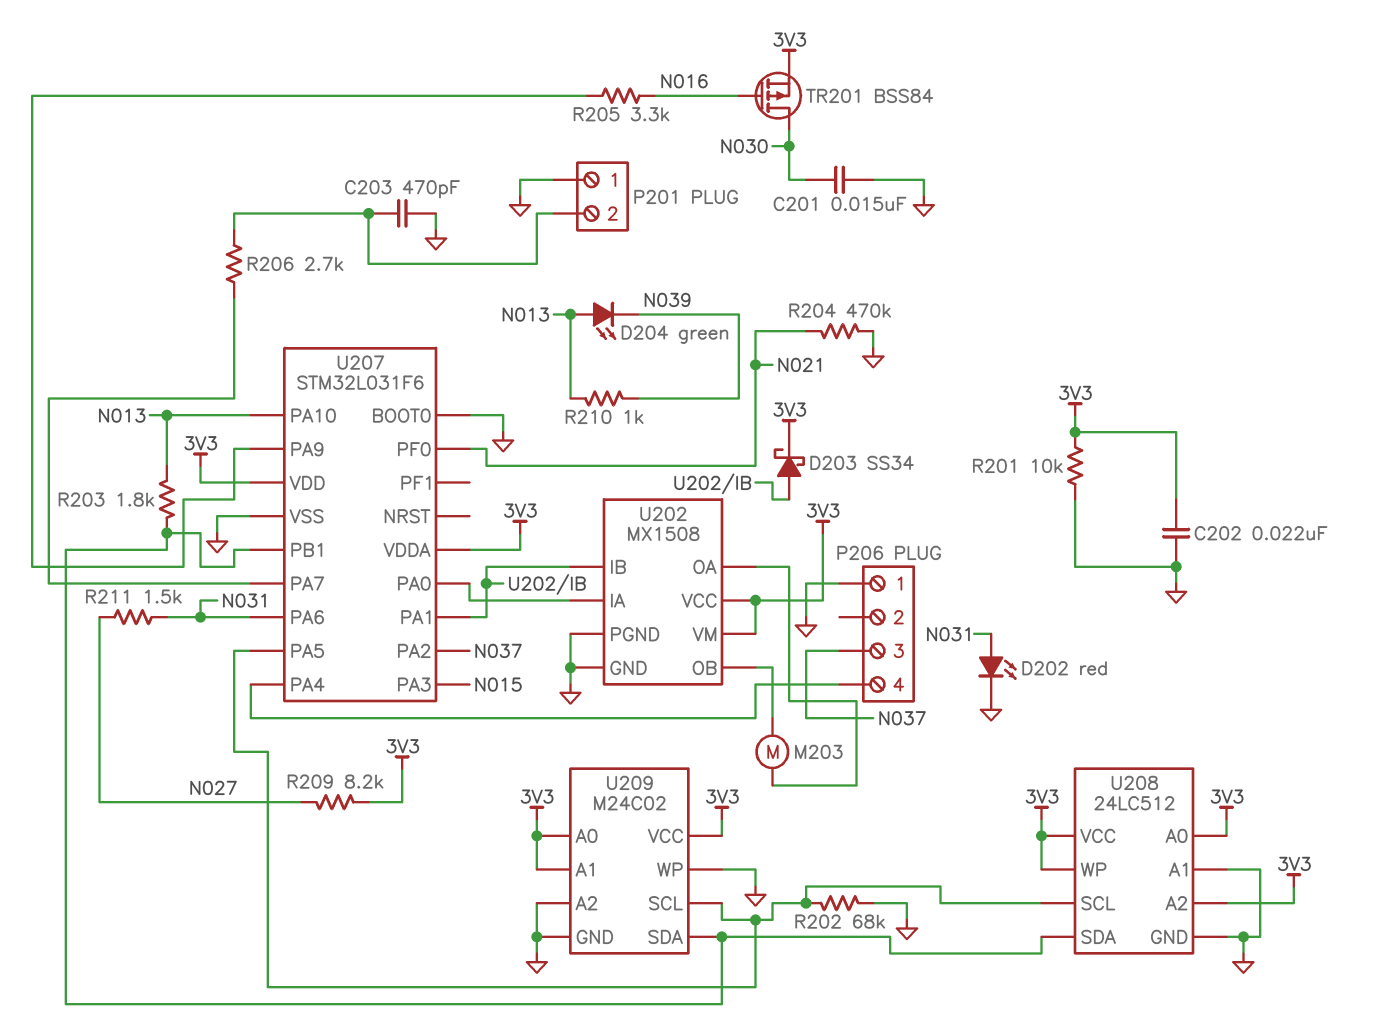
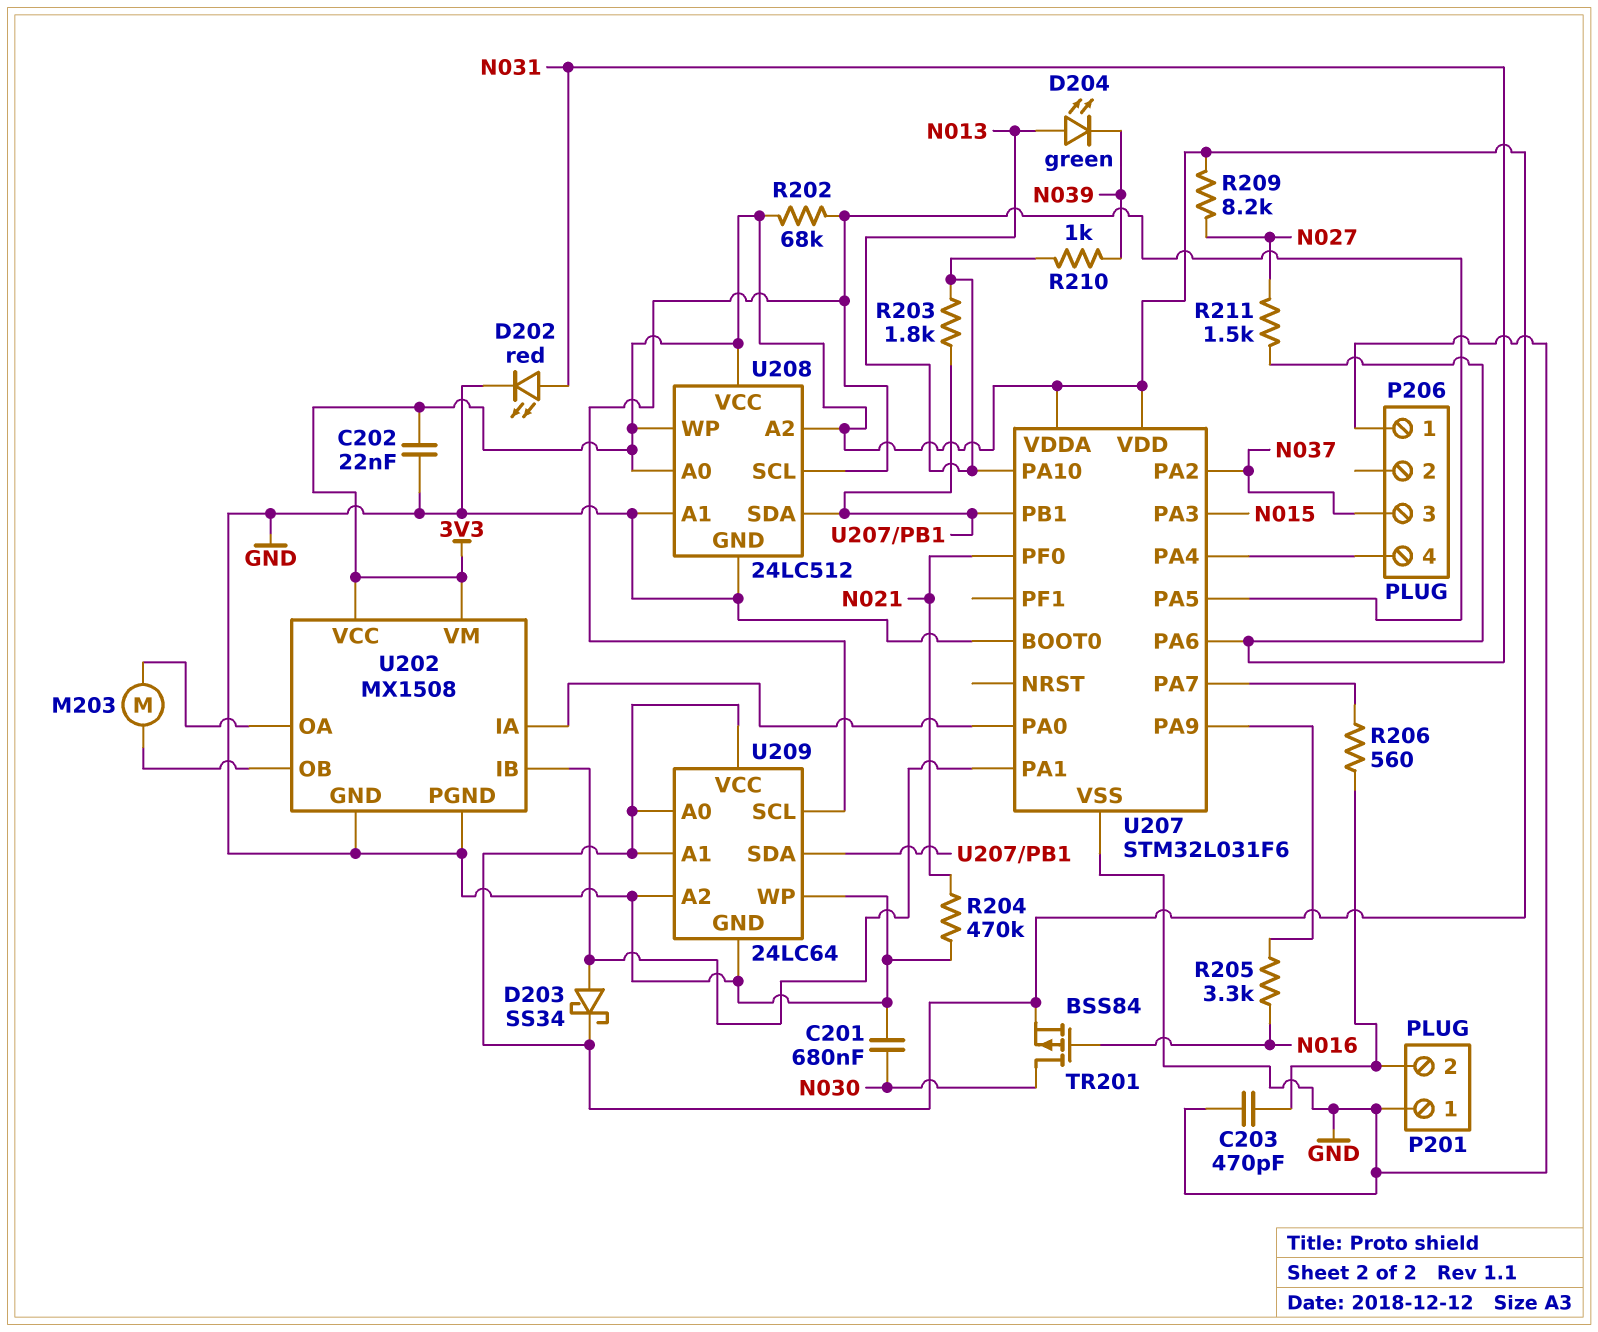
C201: 15nF (GND, N030) -> 680nF (GND, N030)
R201: 10k (3V3, GND) -> none
R202: 68k (GND, U207/PA5) -> 68k (3V3, U207/PA5)
R206: 2.7k (P201/2, U207/PA7) -> 560 (P201/2, U207/PA7)
U209: M24C02 -> 24LC64

